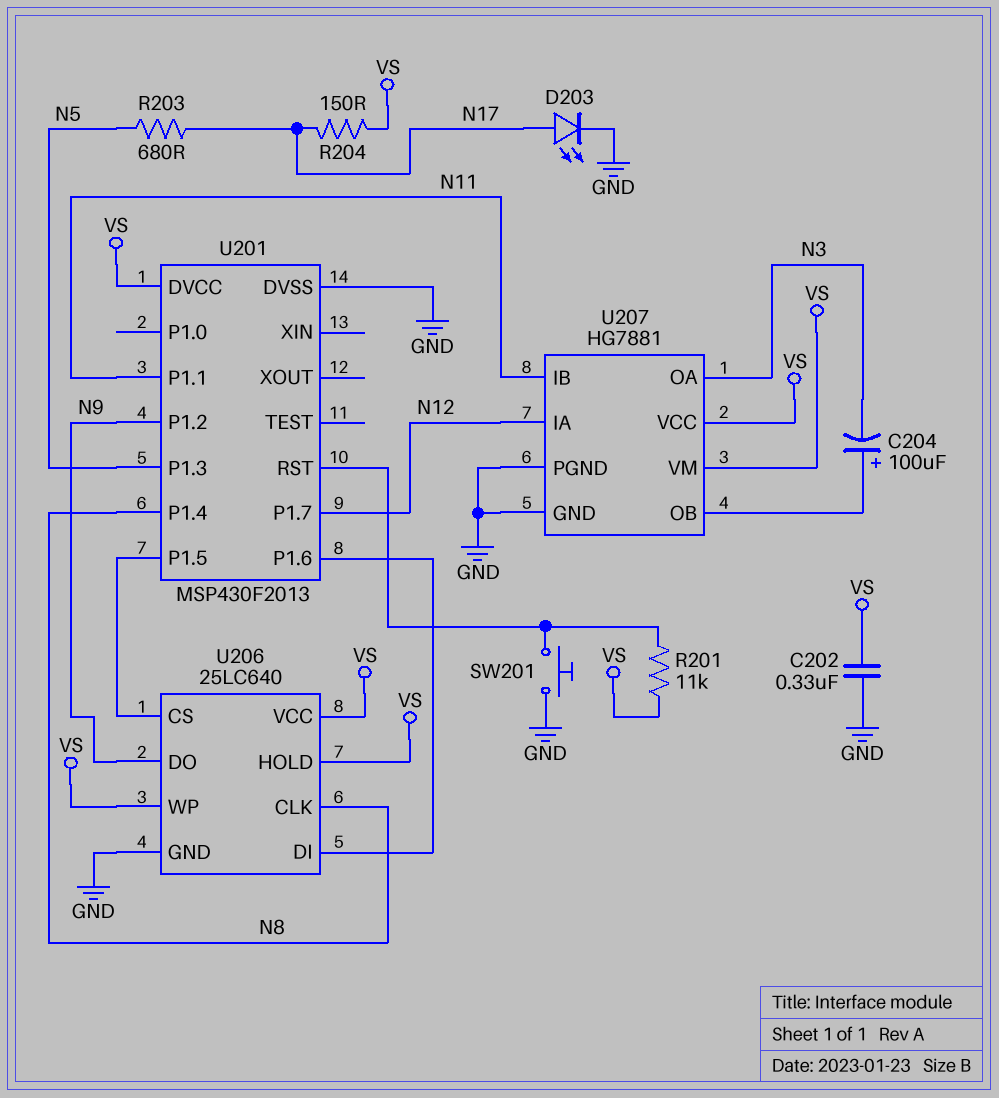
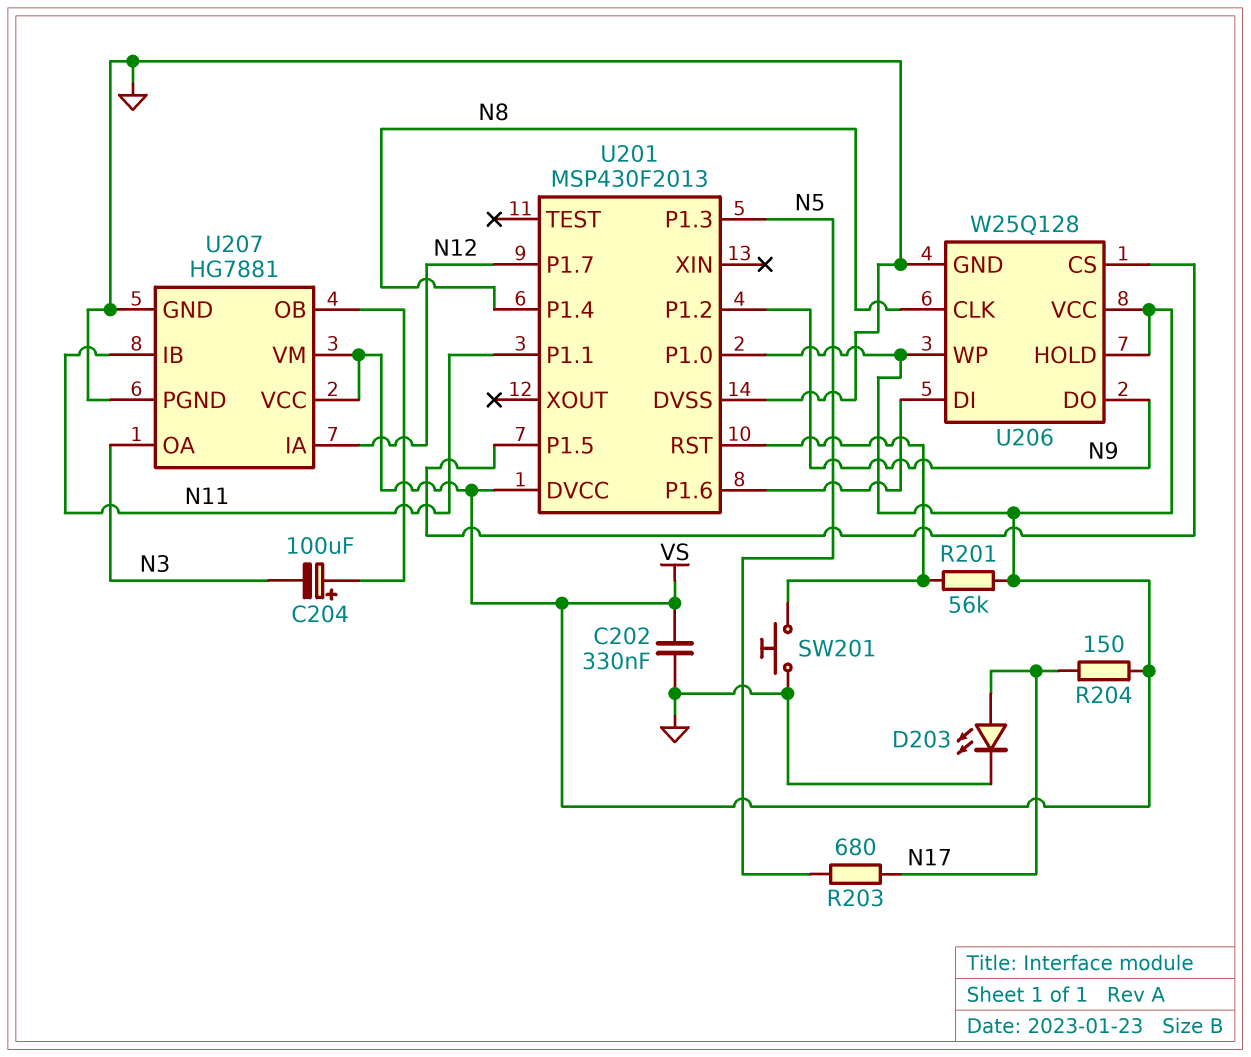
R201: 11k (U201/RST, VS) -> 56k (U201/RST, VS)
U201 pin P1.0: none -> VS
U206: 25LC640 -> W25Q128

